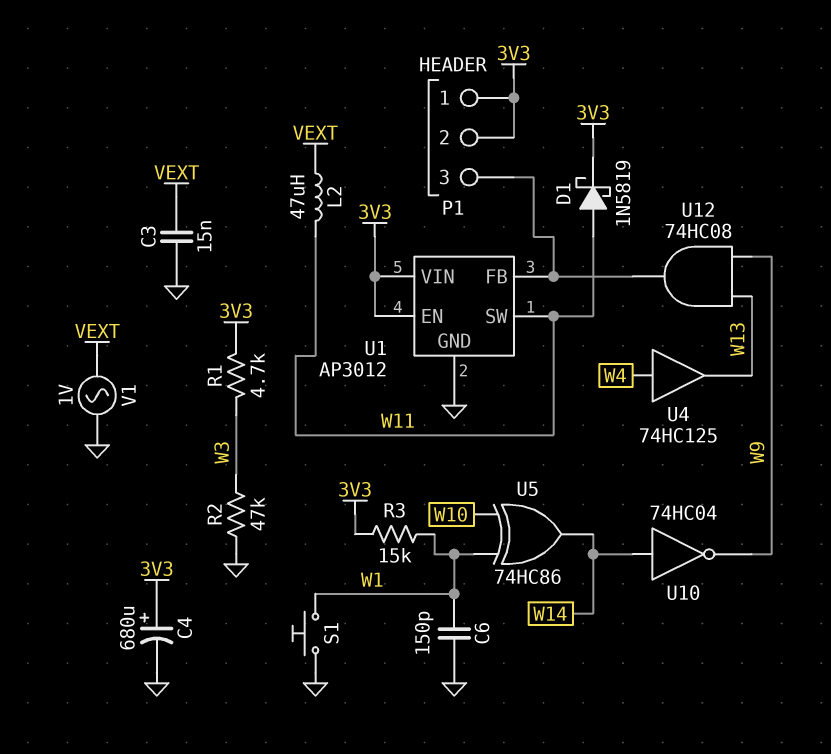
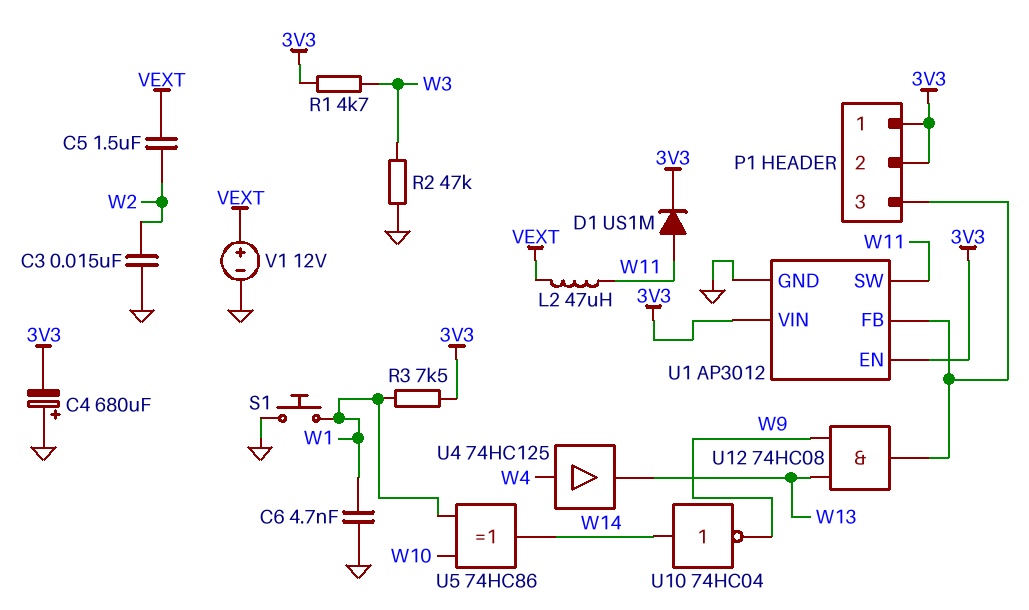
C3: 15nF (GND, VEXT) -> 15nF (GND, W2)
C4: 680uF (plus 3V3, minus GND) -> 680uF (plus GND, minus 3V3)
C5: none -> 1.5uF (VEXT, W2)
C6: 150pF (GND, W1) -> 4.7nF (GND, W1)
D1: schottky 1N5819 (A W11, K 3V3) -> diode US1M (A W11, K 3V3)
R3: 15k (3V3, W1) -> 7.5k (3V3, W1)
V1: AC 1V (GND, VEXT) -> 12V (plus VEXT, minus GND)

